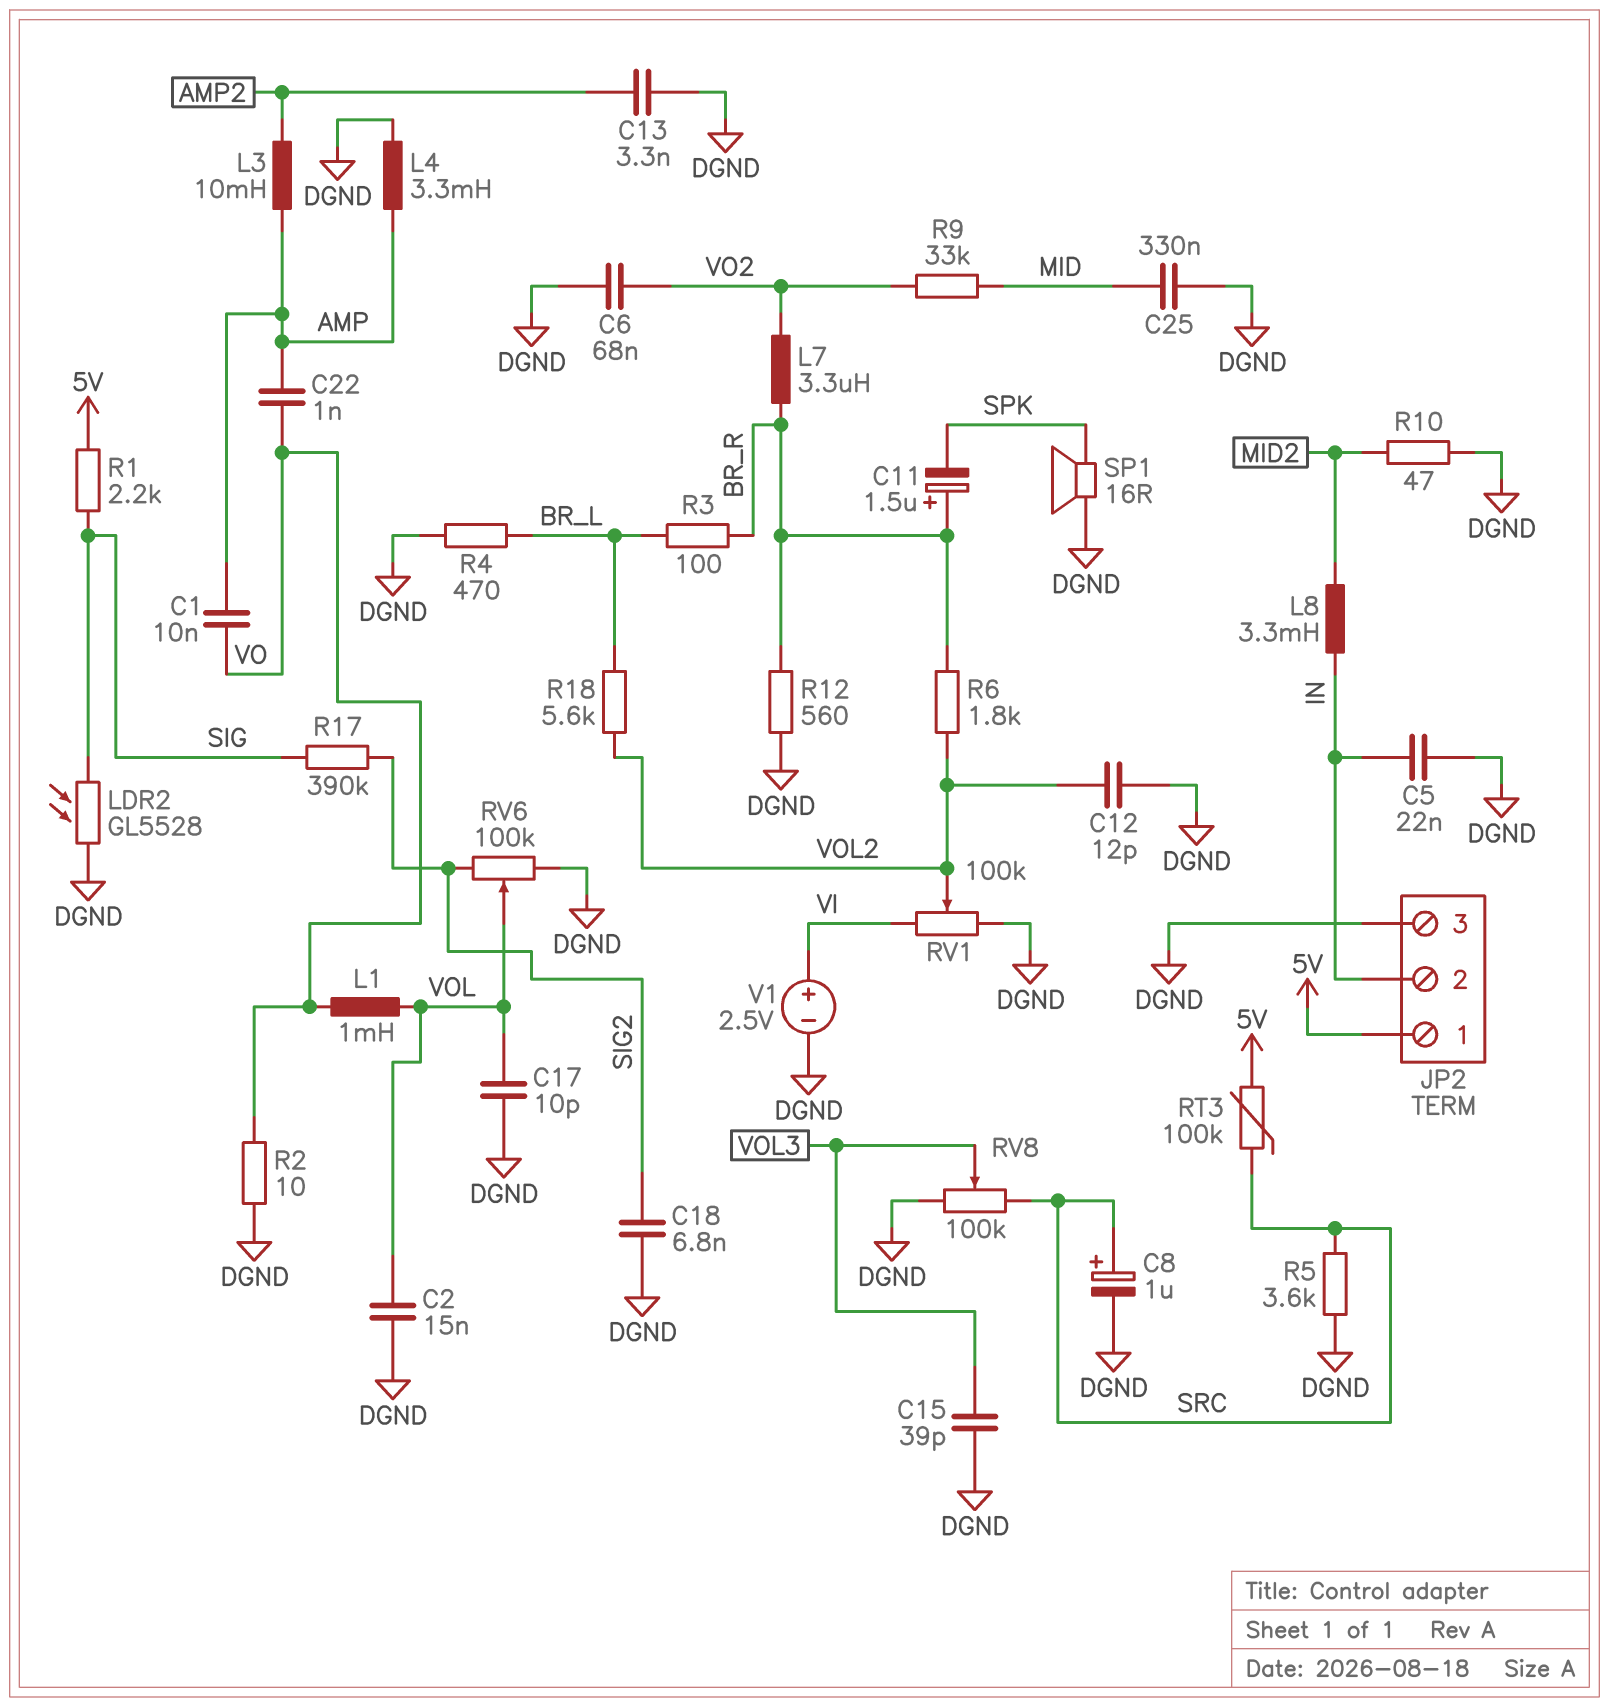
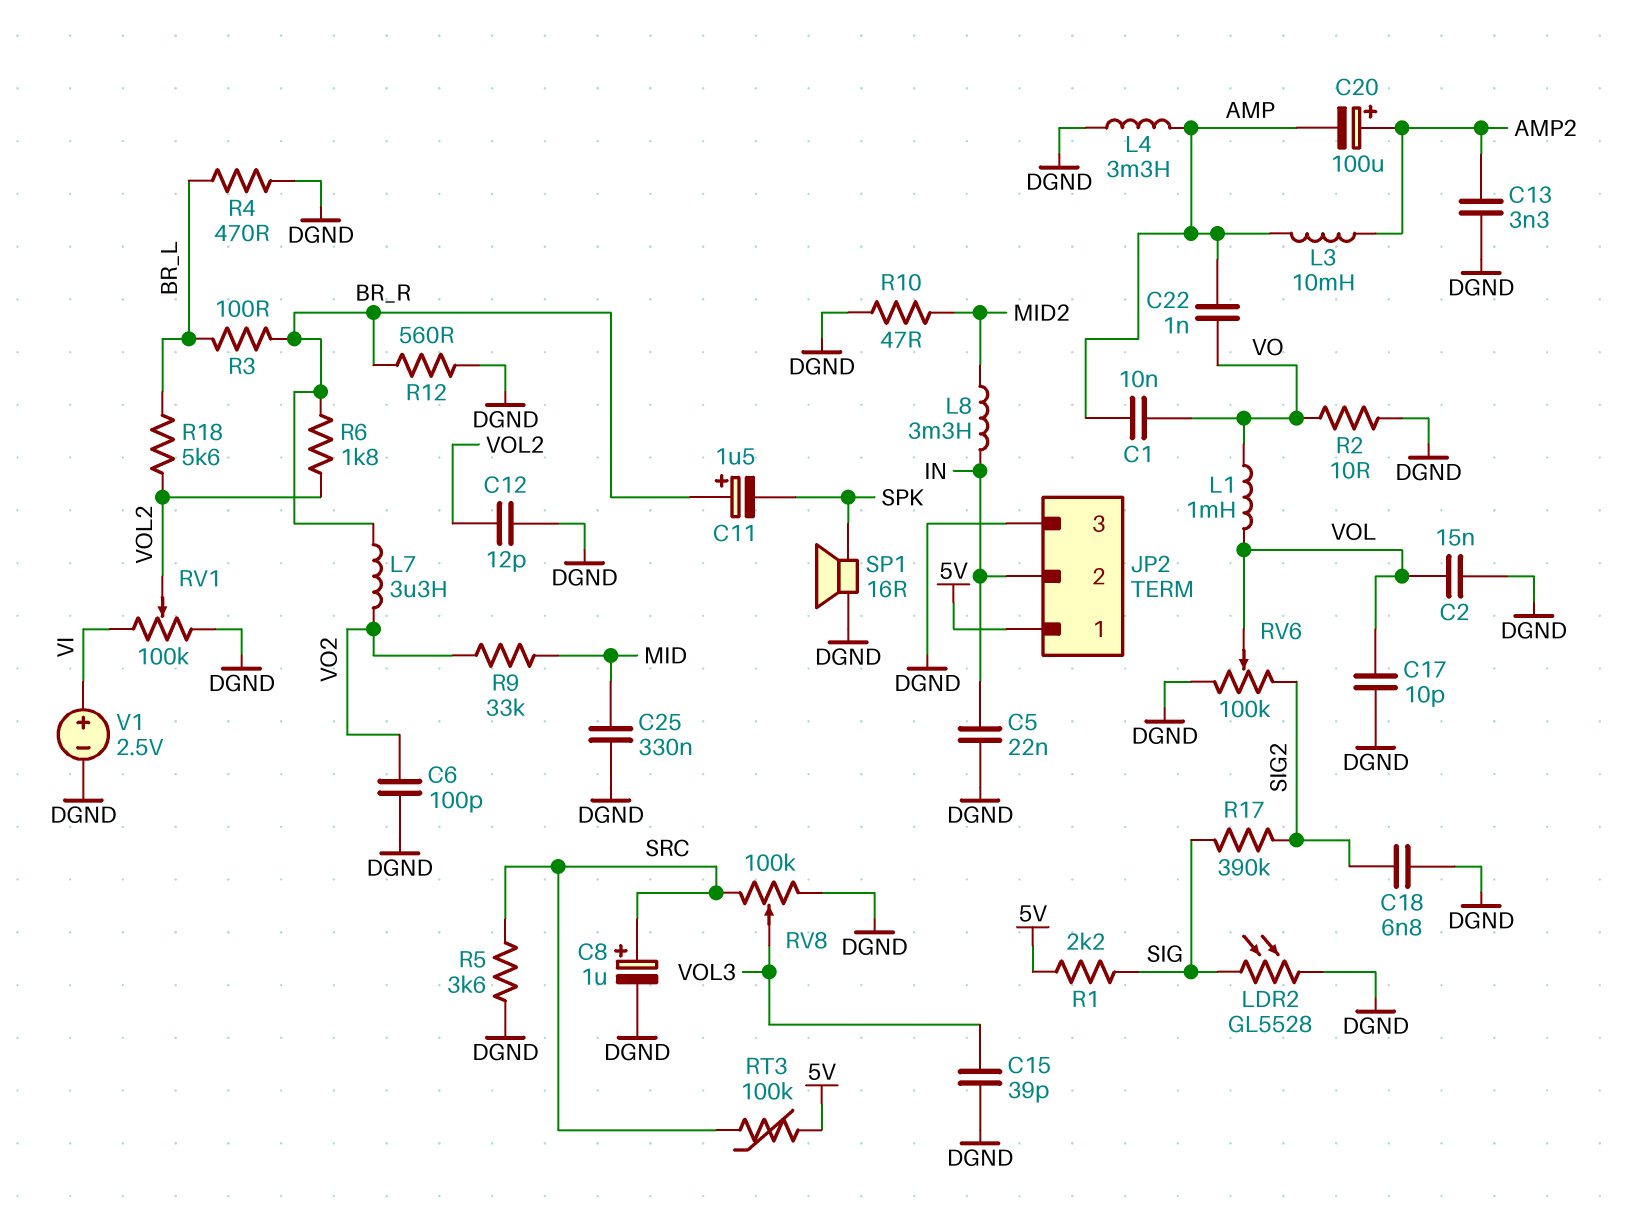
C6: 68nF (DGND, VO2) -> 100pF (DGND, VO2)
C20: none -> 100uF (plus AMP2, minus AMP)

